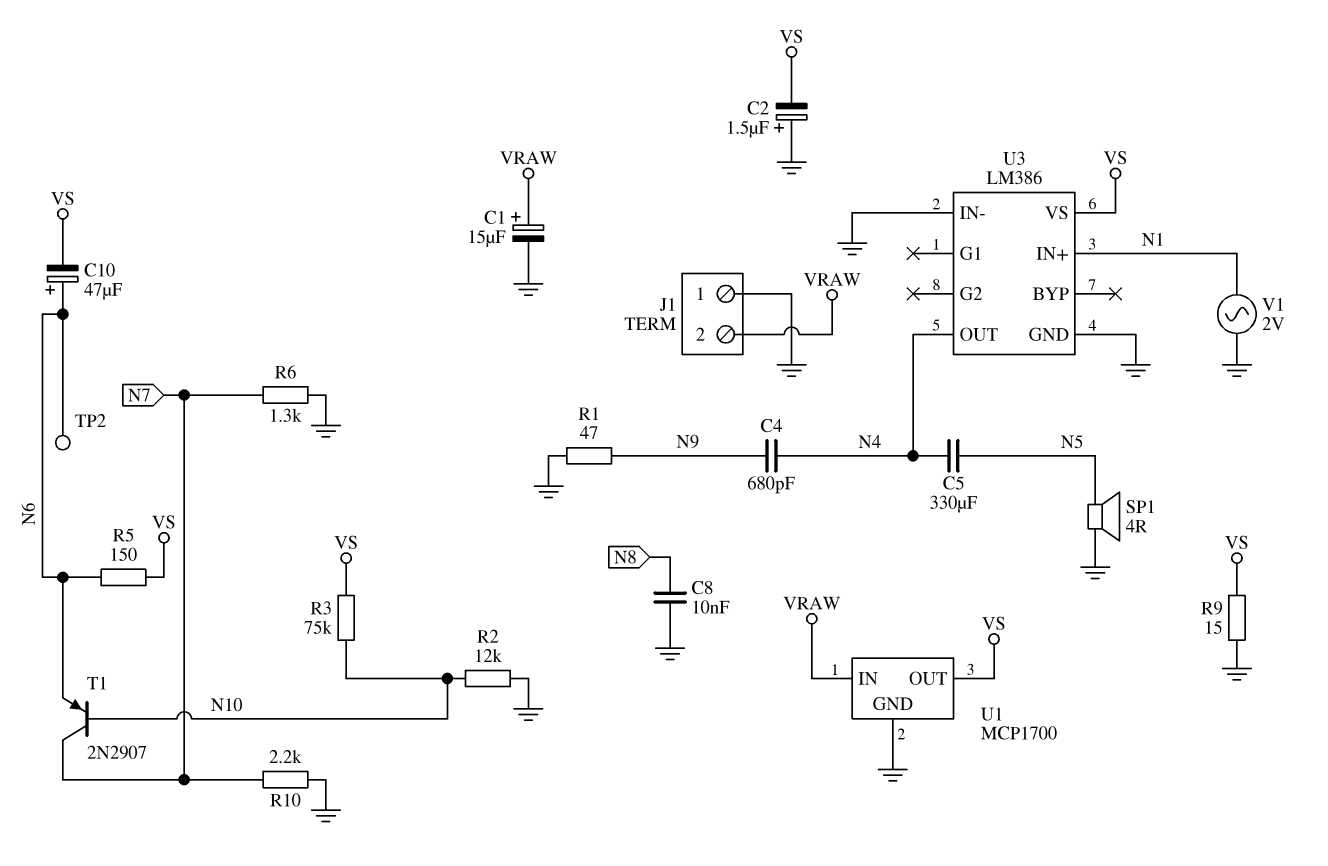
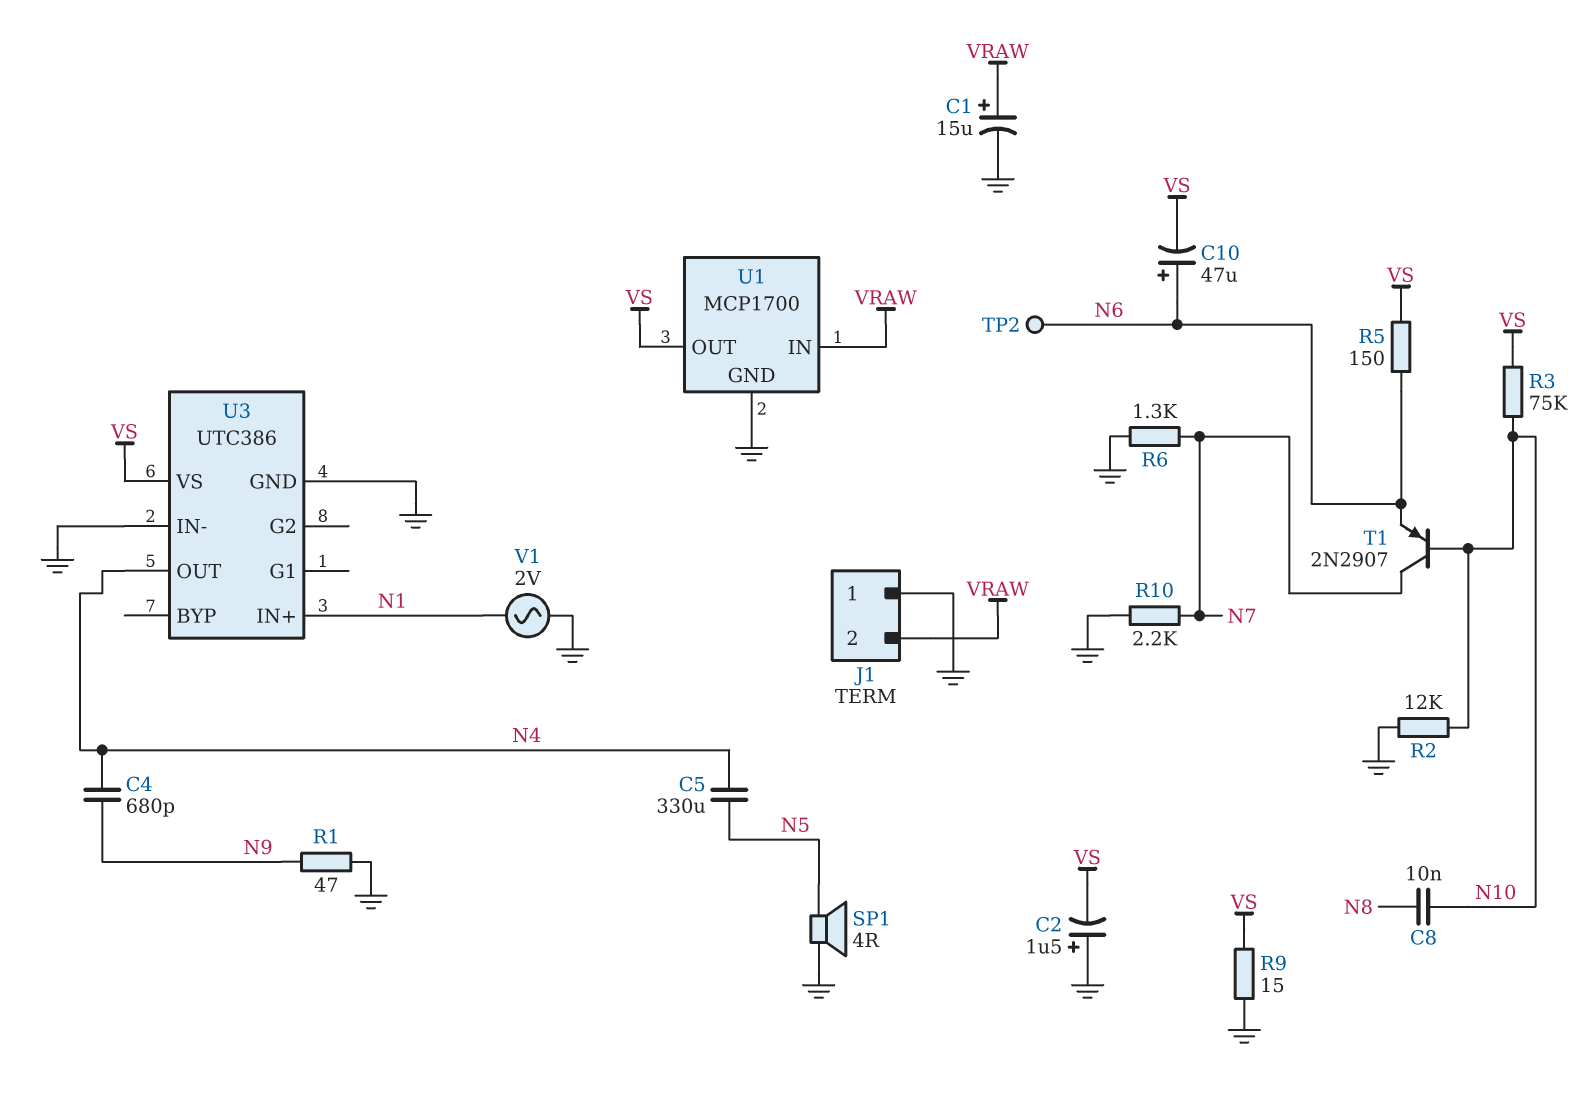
C8: 10nF (GND, N8) -> 10nF (N8, N10)
U3: LM386 -> UTC386

